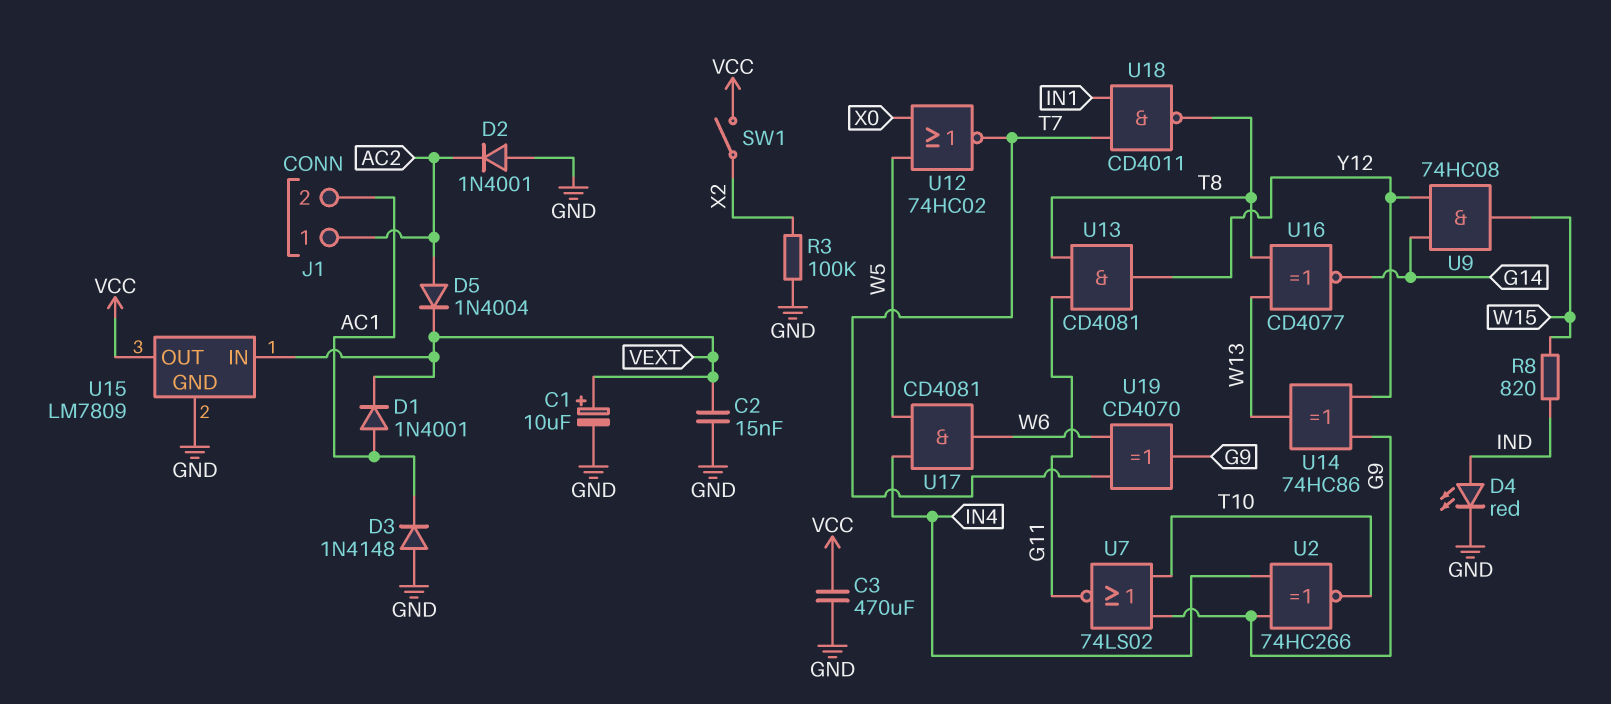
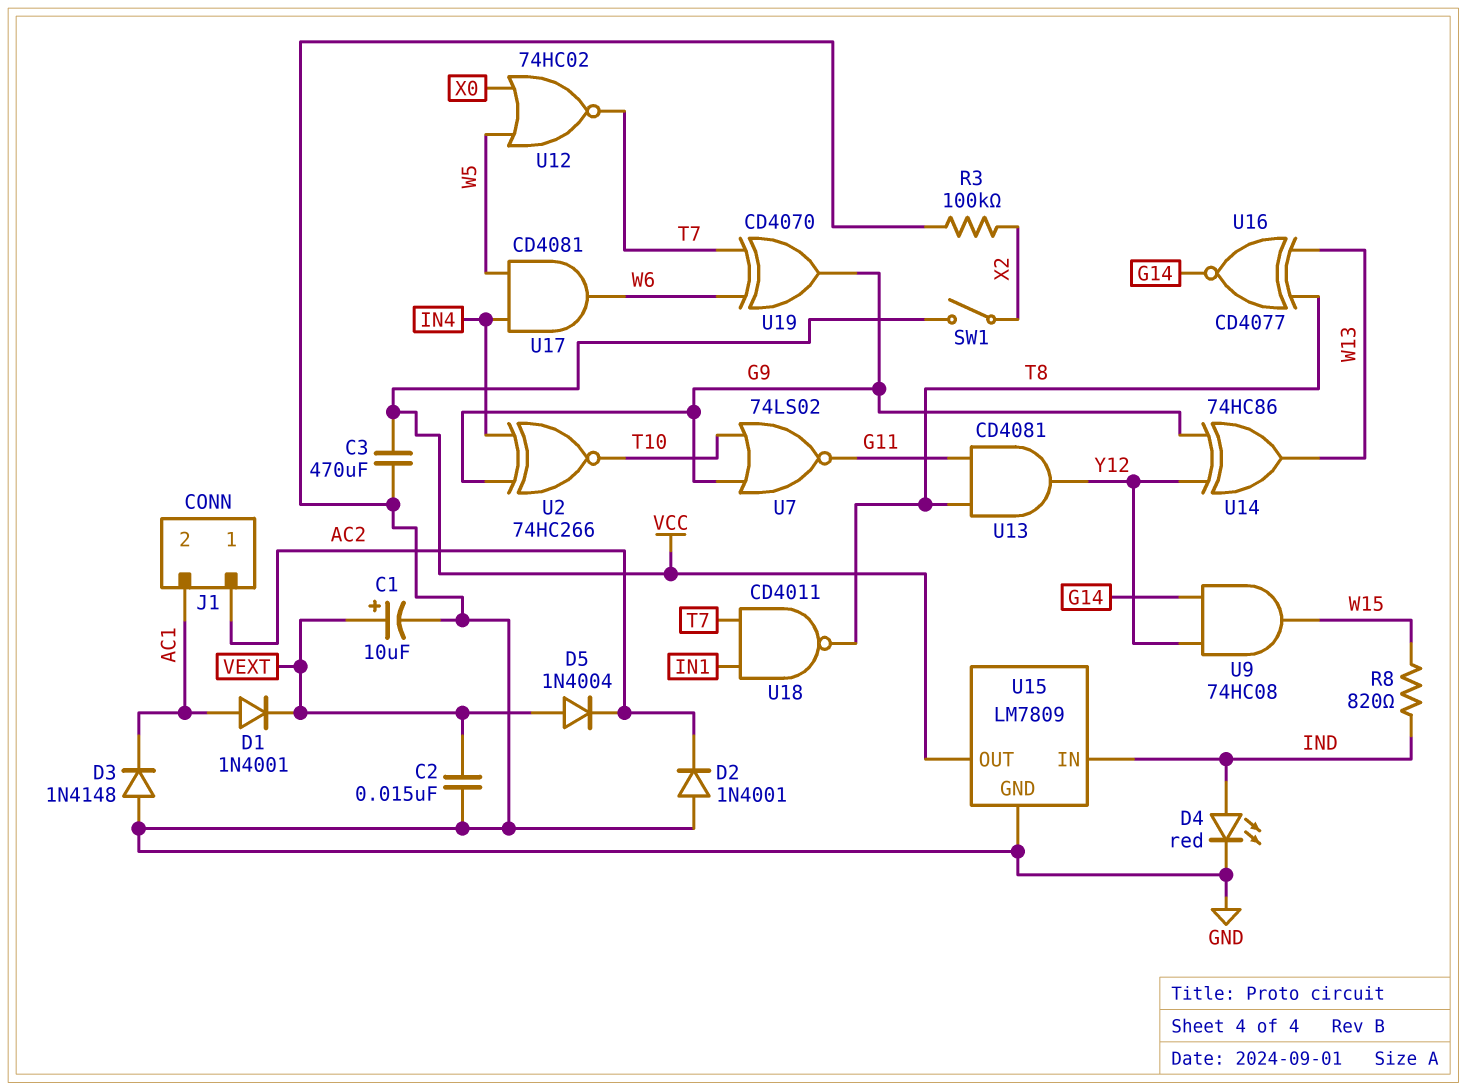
D5: diode 1N4004 (A AC2, K VEXT) -> diode 1N4004 (A VEXT, K AC2)
U15 pin IN: VEXT -> IND

